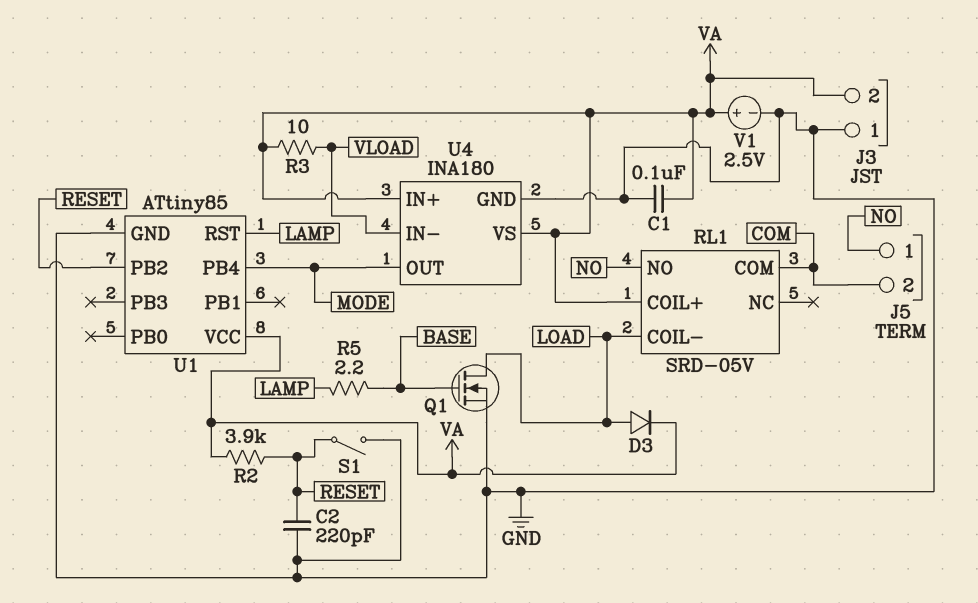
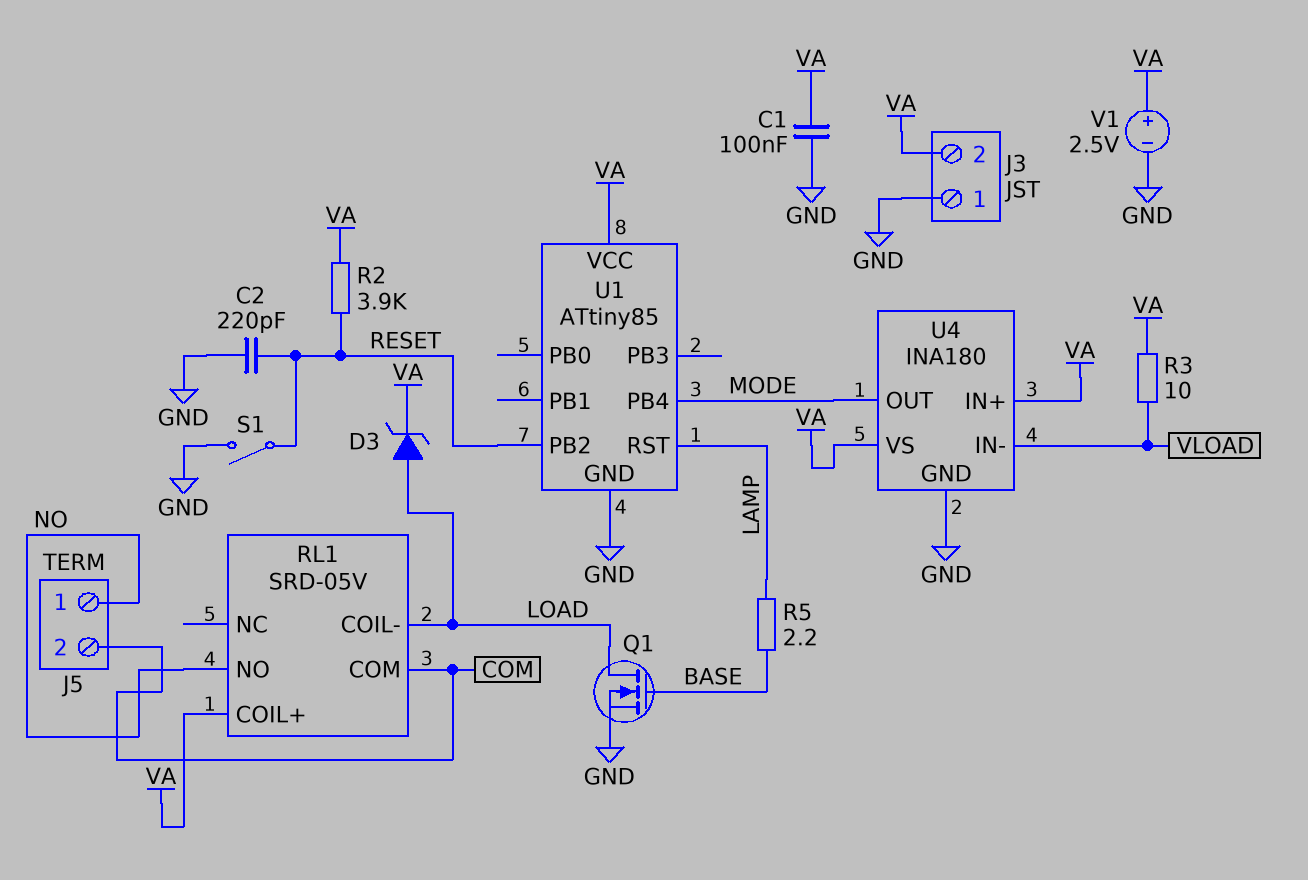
D3: diode (A LOAD, K VA) -> zener (A LOAD, K VA)

